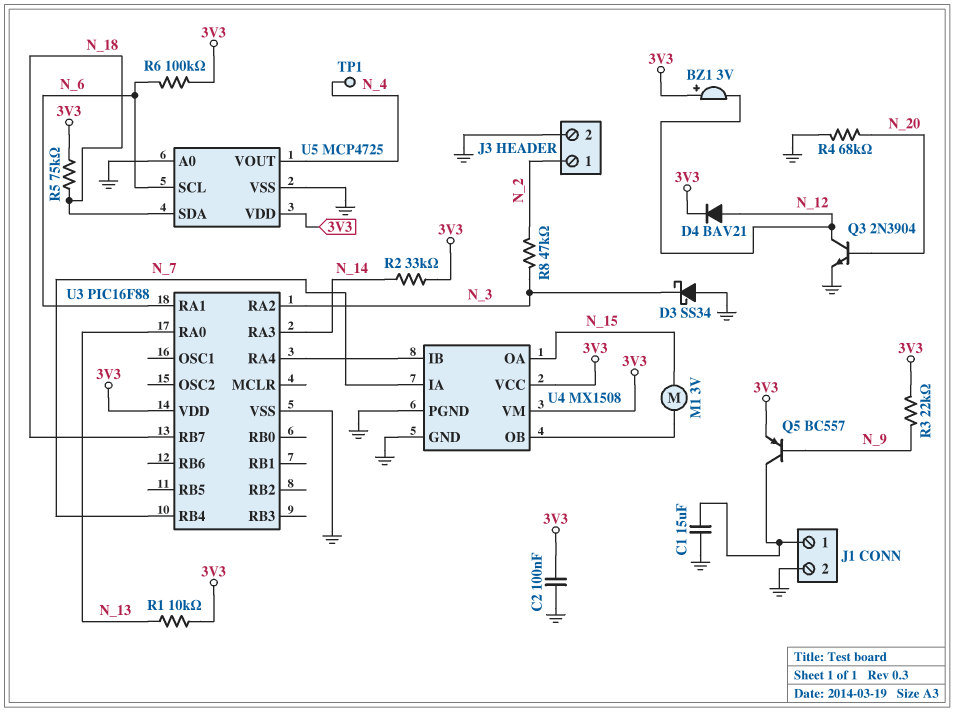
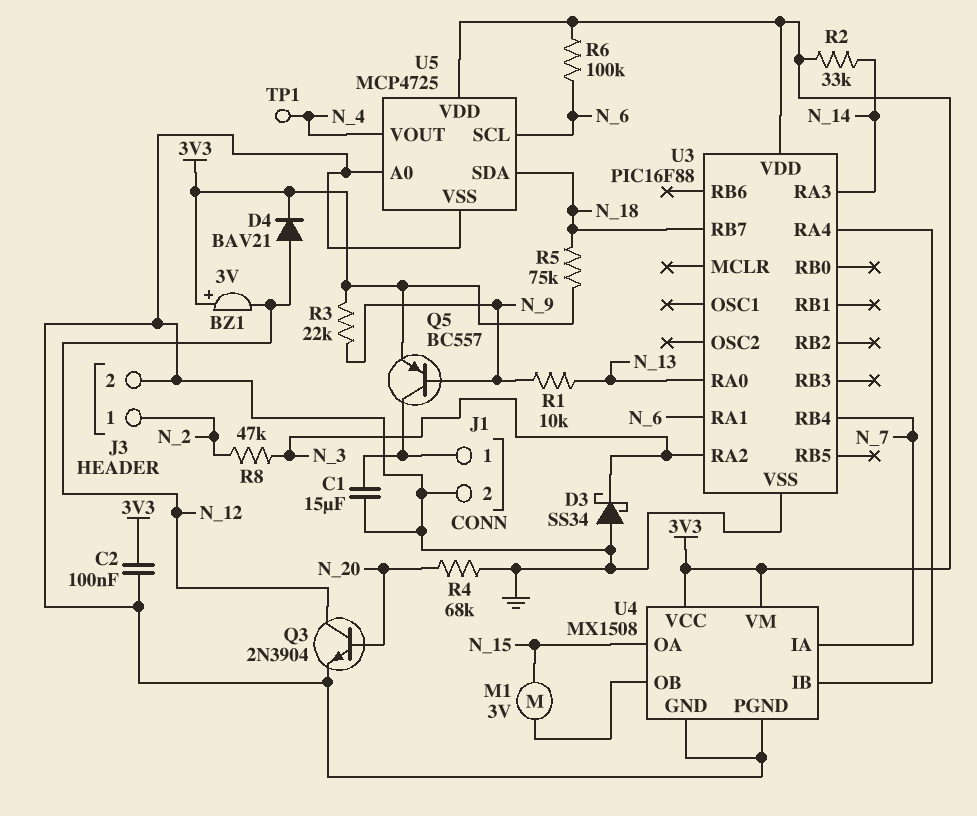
R1: 10k (3V3, N_13) -> 10k (N_9, N_13)

